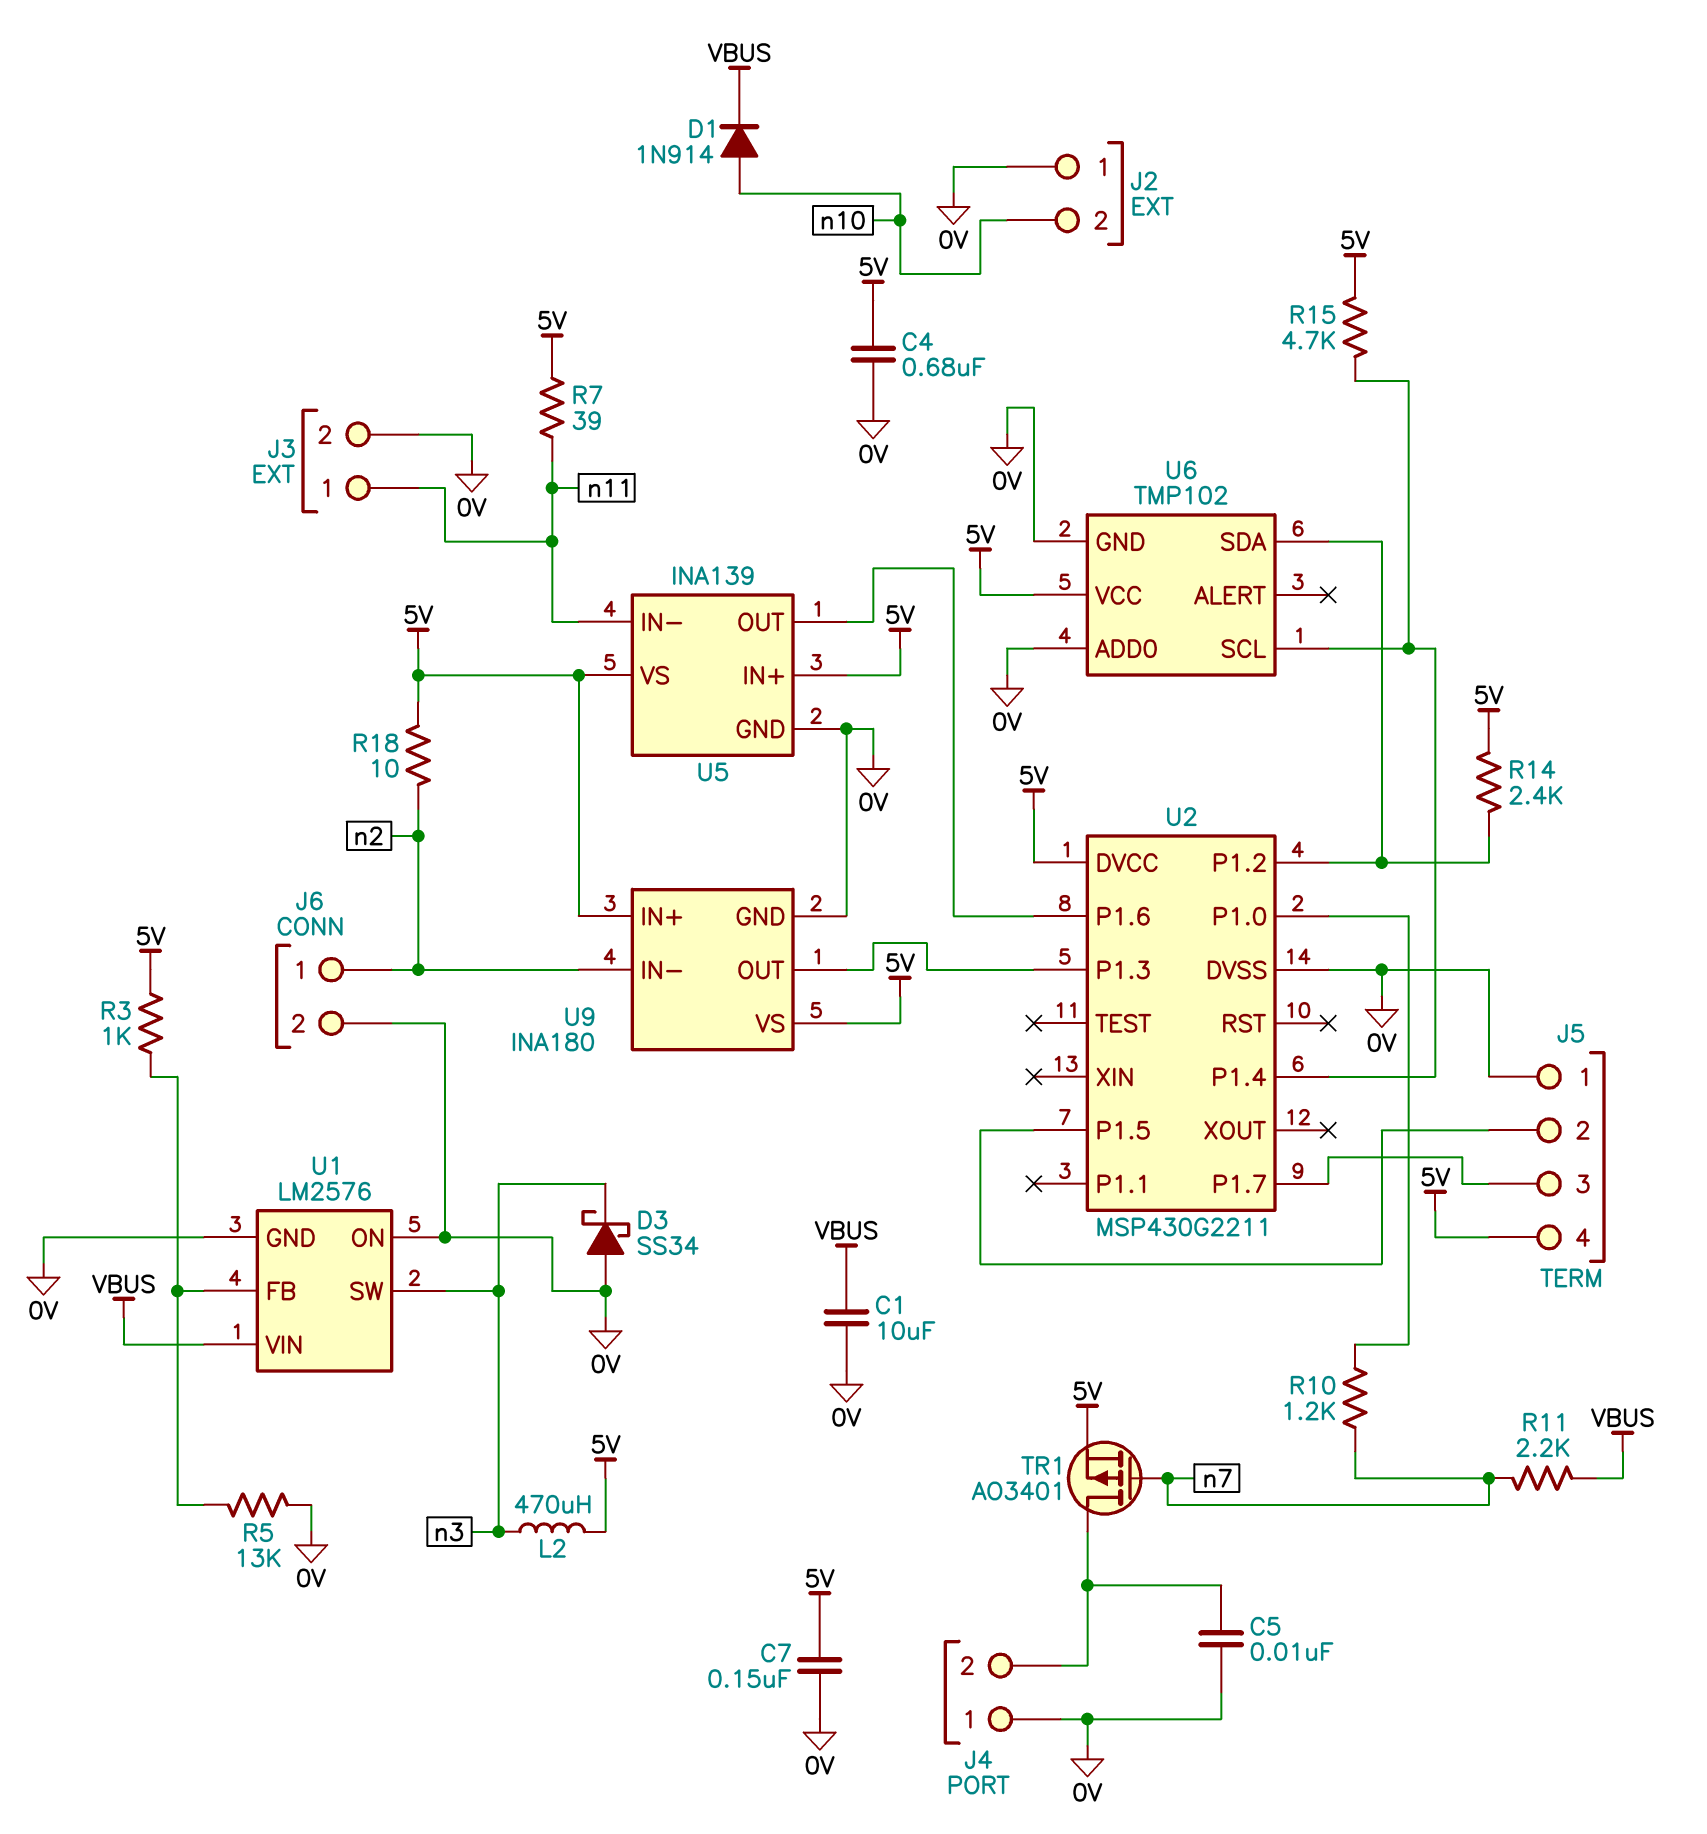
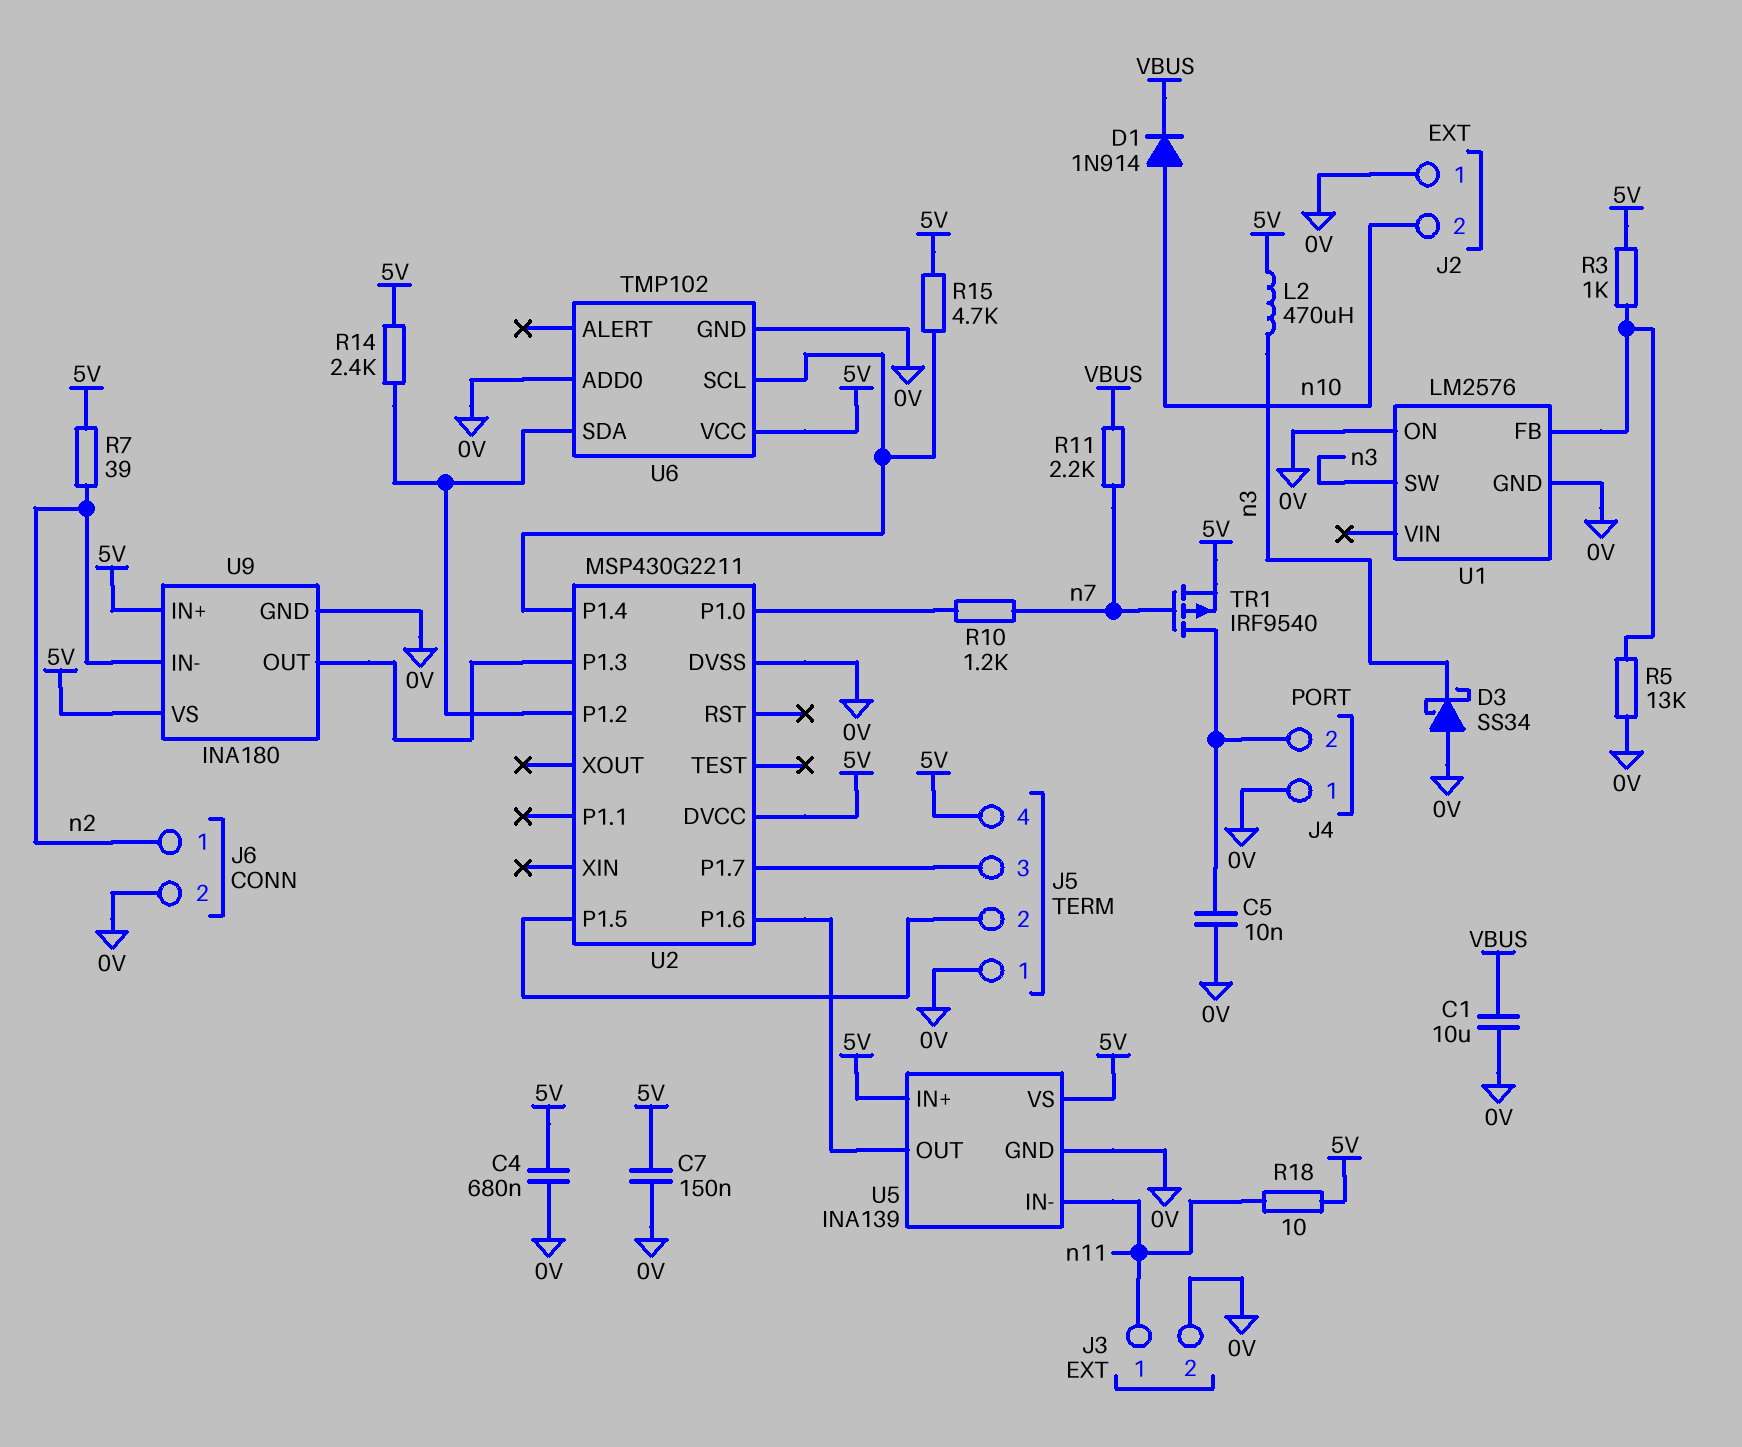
R7: 39 (5V, n11) -> 39 (5V, n2)
R18: 10 (5V, n2) -> 10 (5V, n11)
TR1: PMOS AO3401 (G n7, D J4/2, S 5V) -> PMOS IRF9540 (G n7, D J4/2, S 5V)
U1 pin VIN: VBUS -> none

